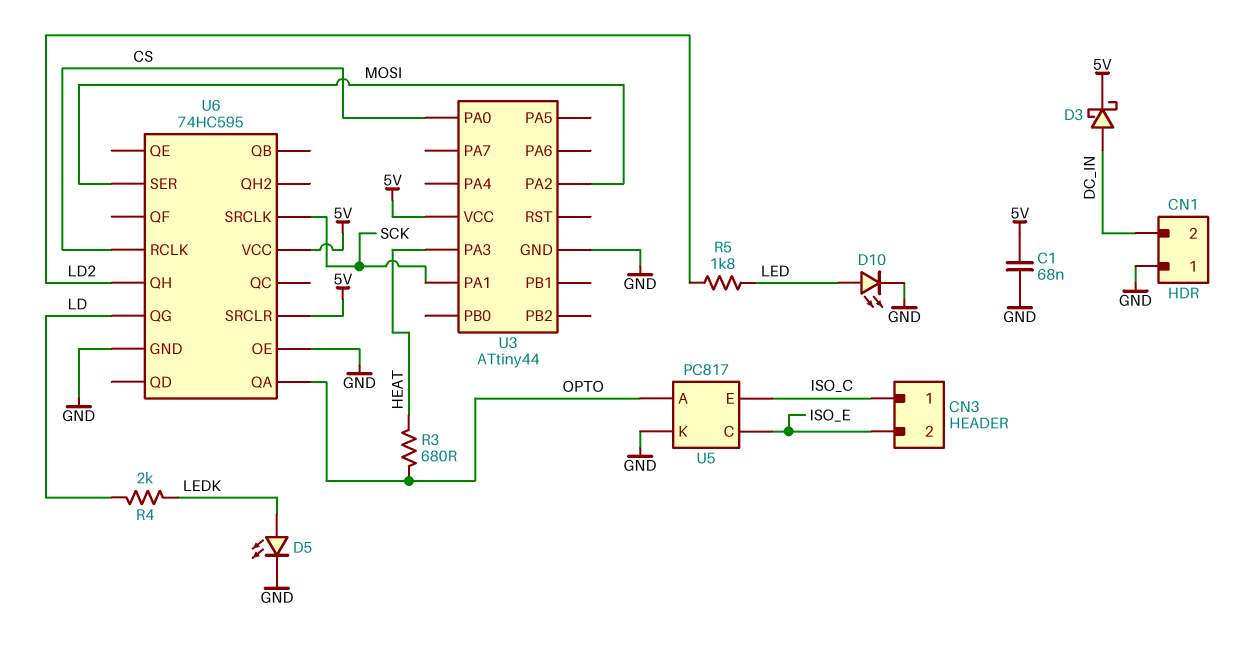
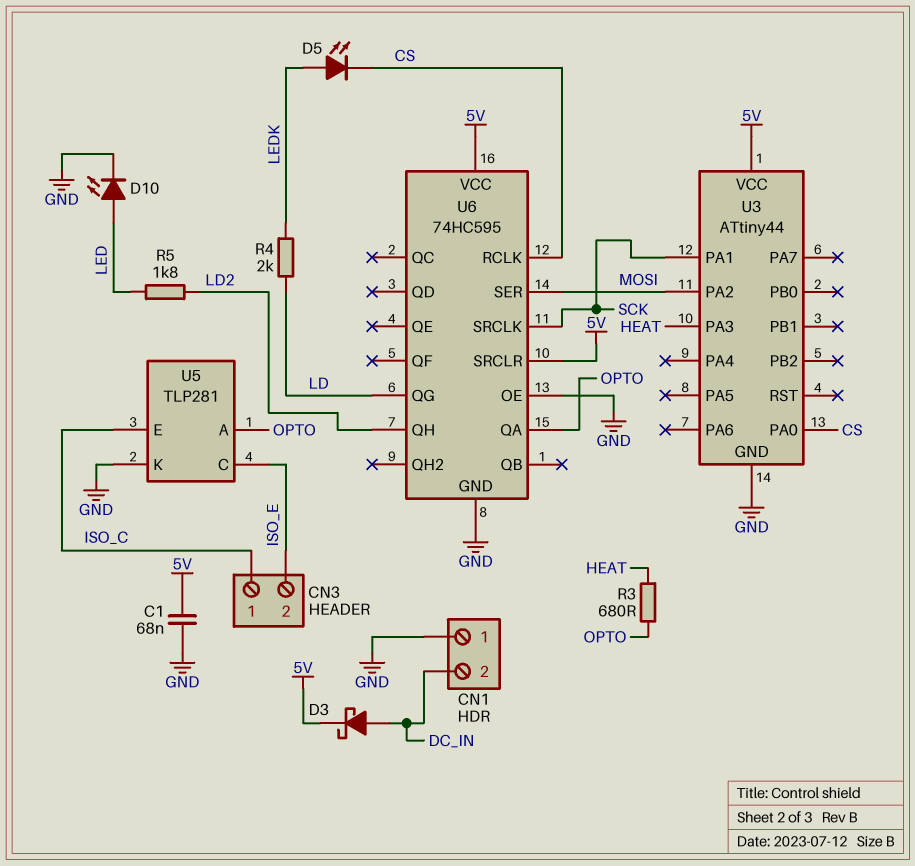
D5: LED (A LEDK, K GND) -> LED (A LEDK, K CS)
U5: PC817 -> TLP281

